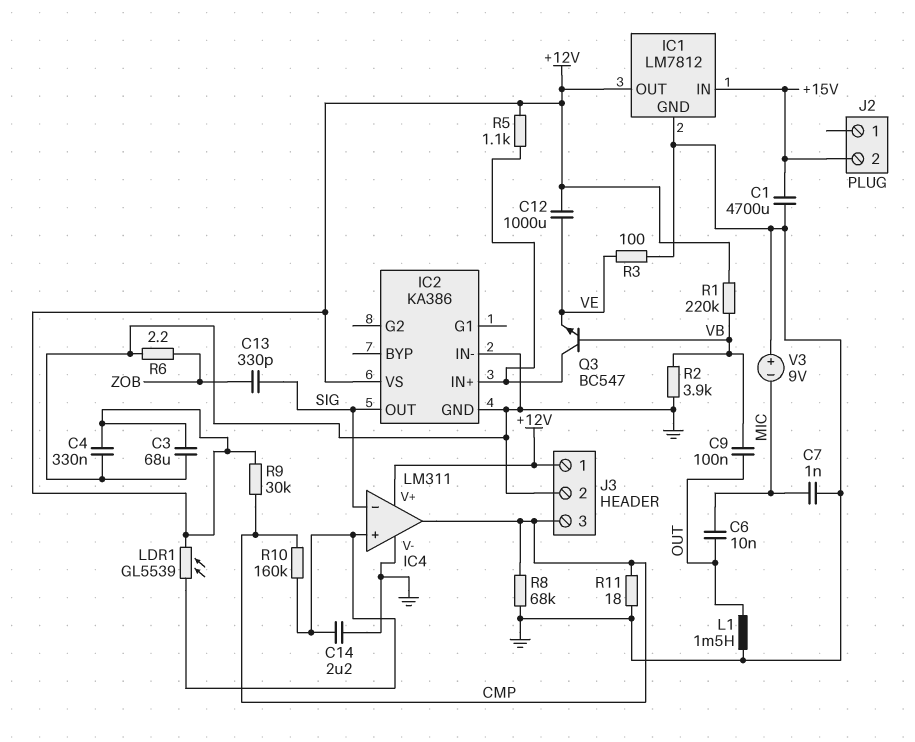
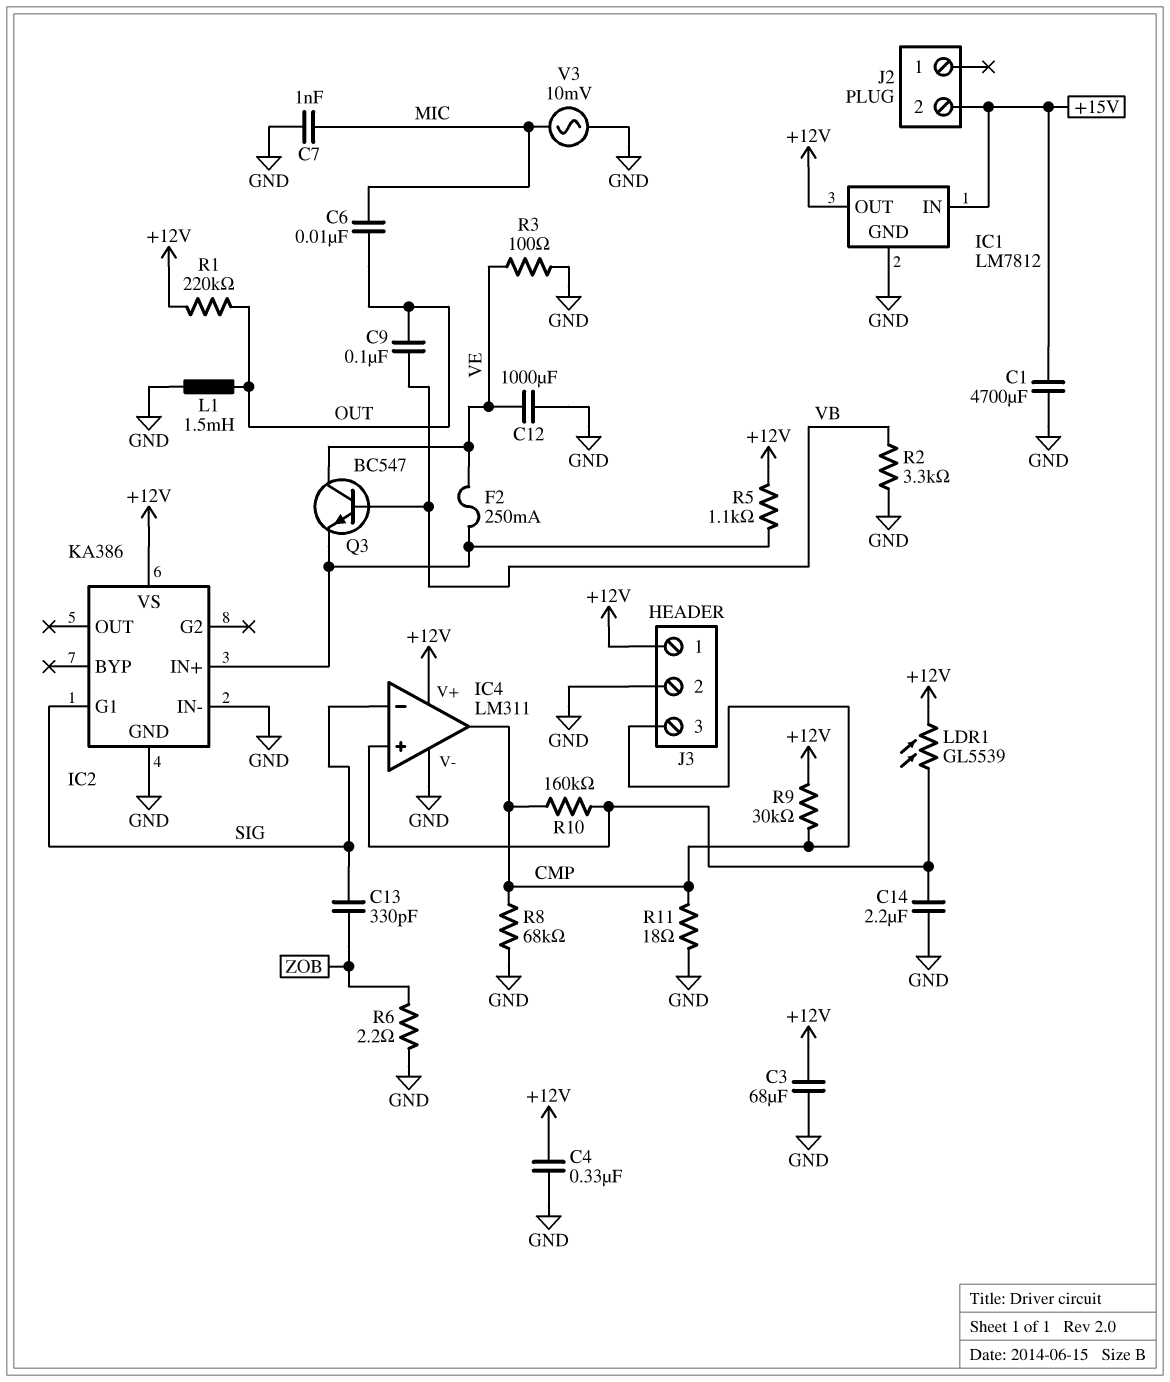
C12: 1000uF (+12V, VE) -> 1000uF (GND, VE)
F2: none -> 250mA (IC2/IN+, VE)
IC2 pin G1: none -> SIG
IC2 pin OUT: SIG -> none
Q3: NPN BC547 (B VB, C IC2/IN+, E VE) -> NPN BC547 (B VB, C VE, E IC2/IN+)
R1: 220k (+12V, VB) -> 220k (+12V, OUT)
R2: 3.9k (GND, VB) -> 3.3k (GND, VB)
V3: 9V (plus GND, minus MIC) -> AC 10mV (GND, MIC)

